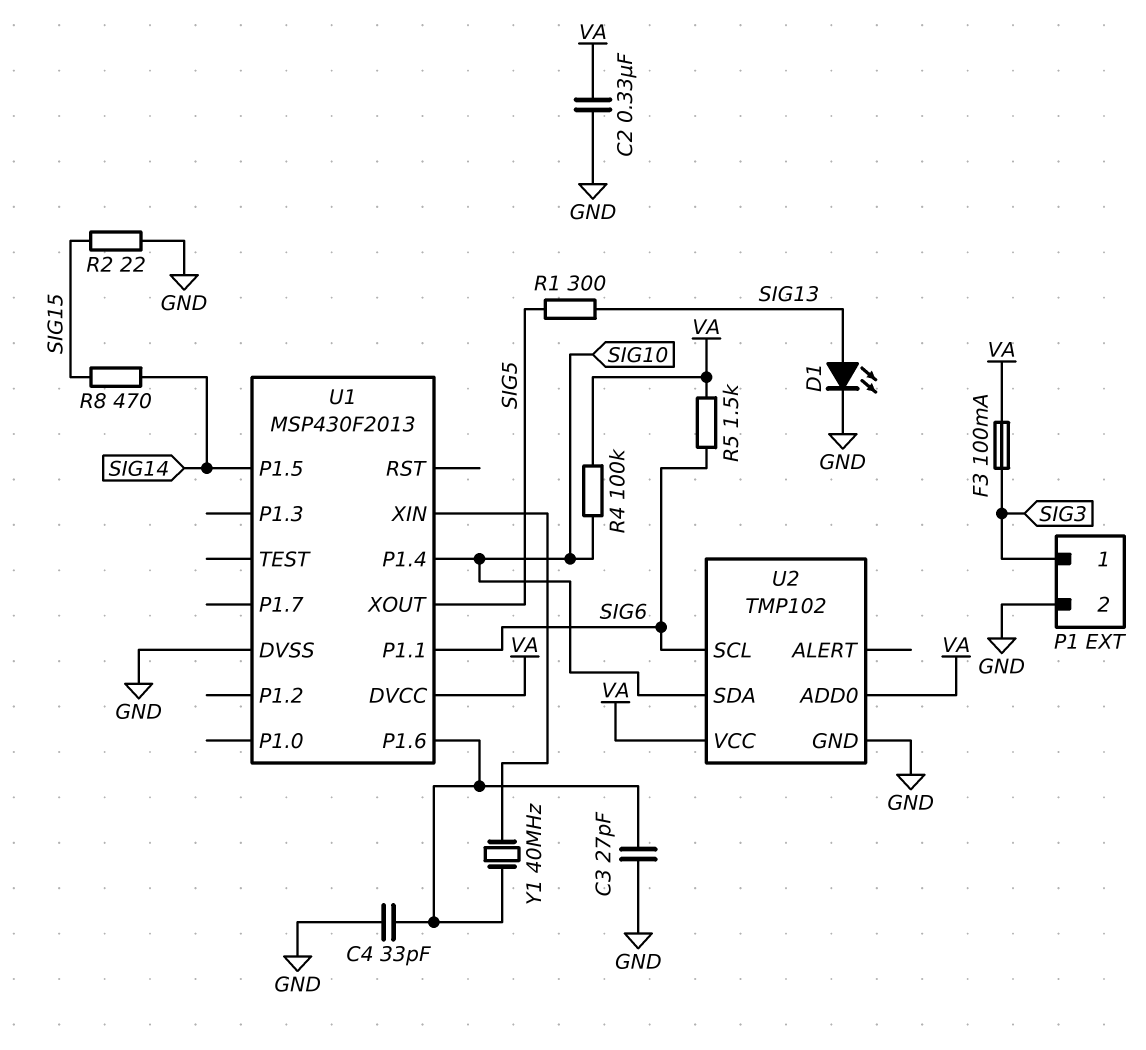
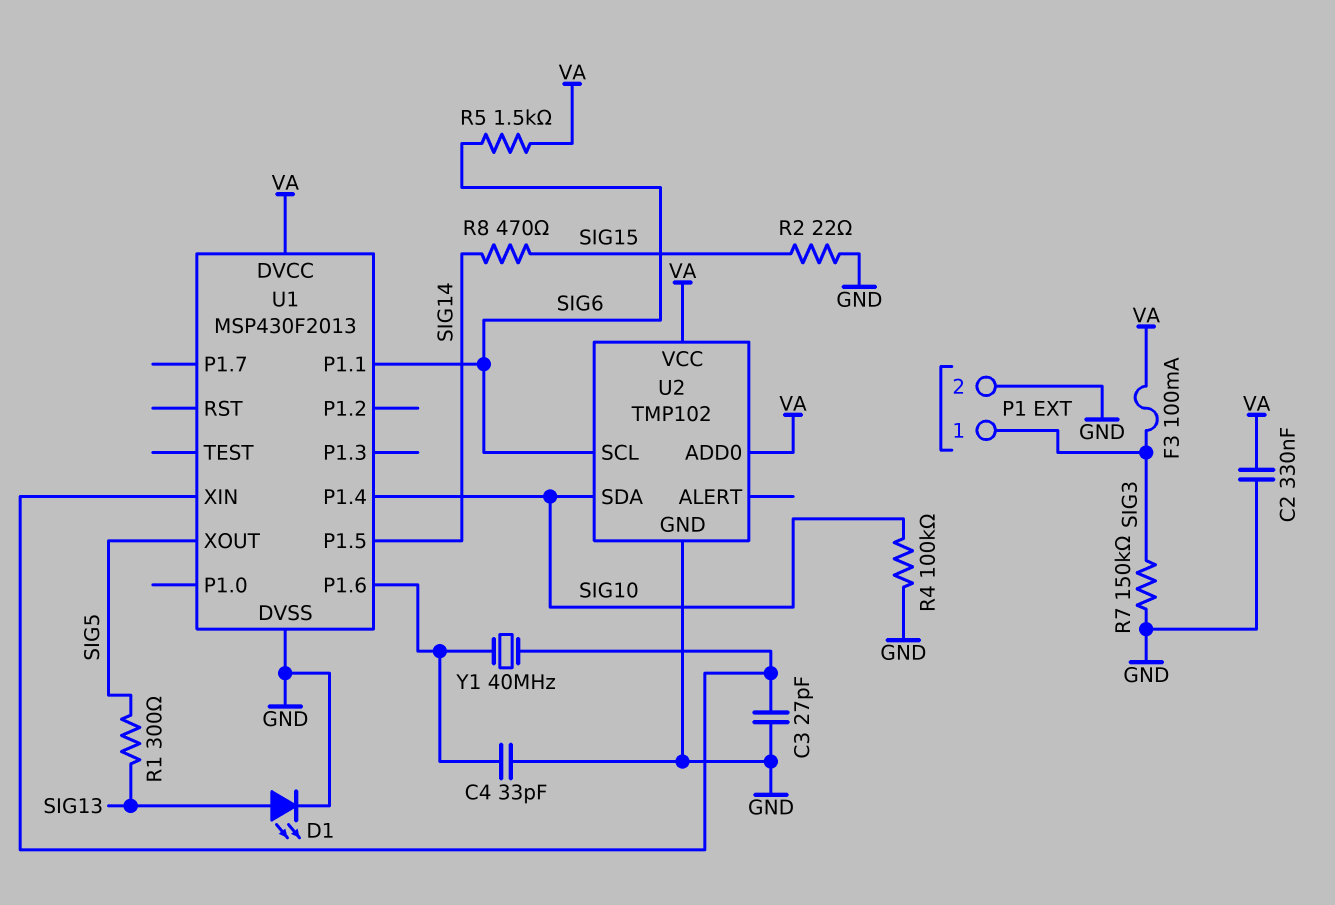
C3: 27pF (GND, U1/P1.6) -> 27pF (GND, U1/XIN)
R4: 100k (SIG10, VA) -> 100k (GND, SIG10)
R7: none -> 150k (GND, SIG3)

